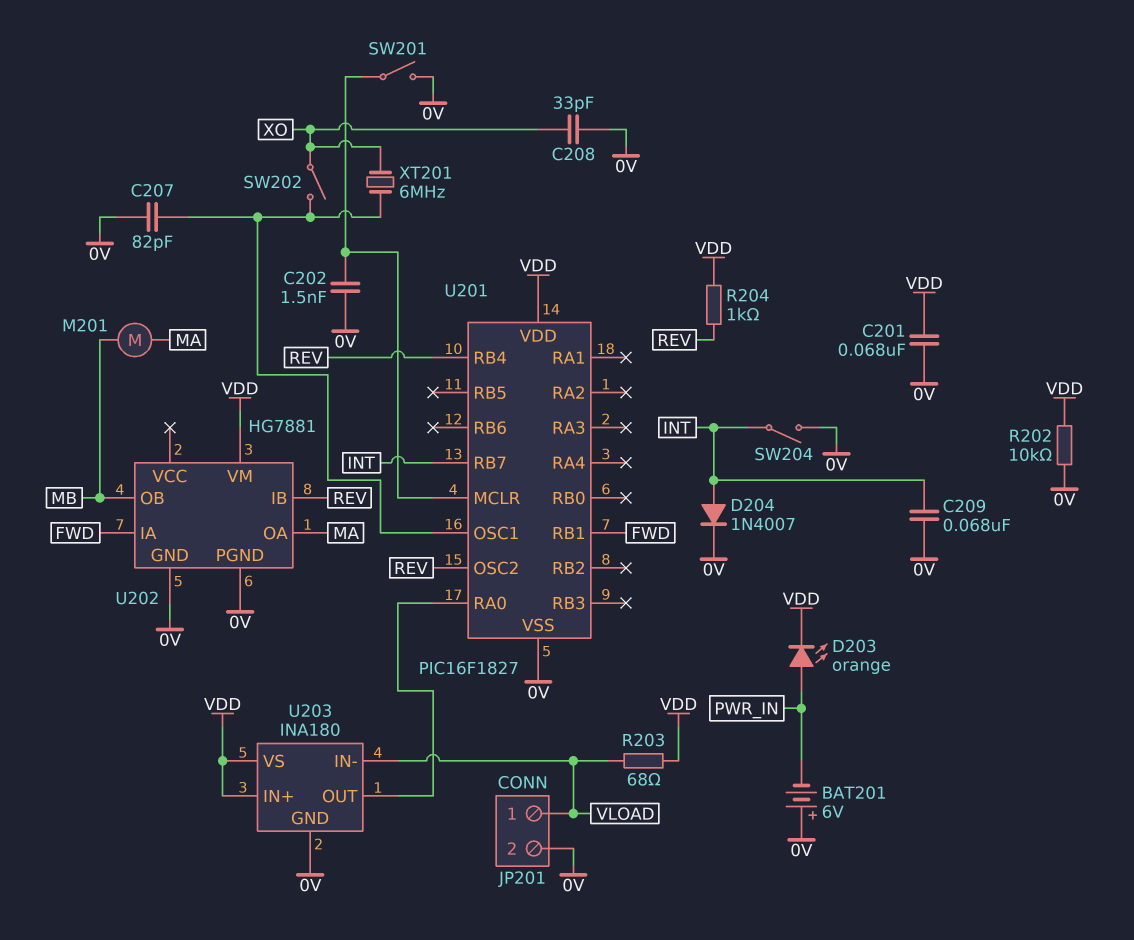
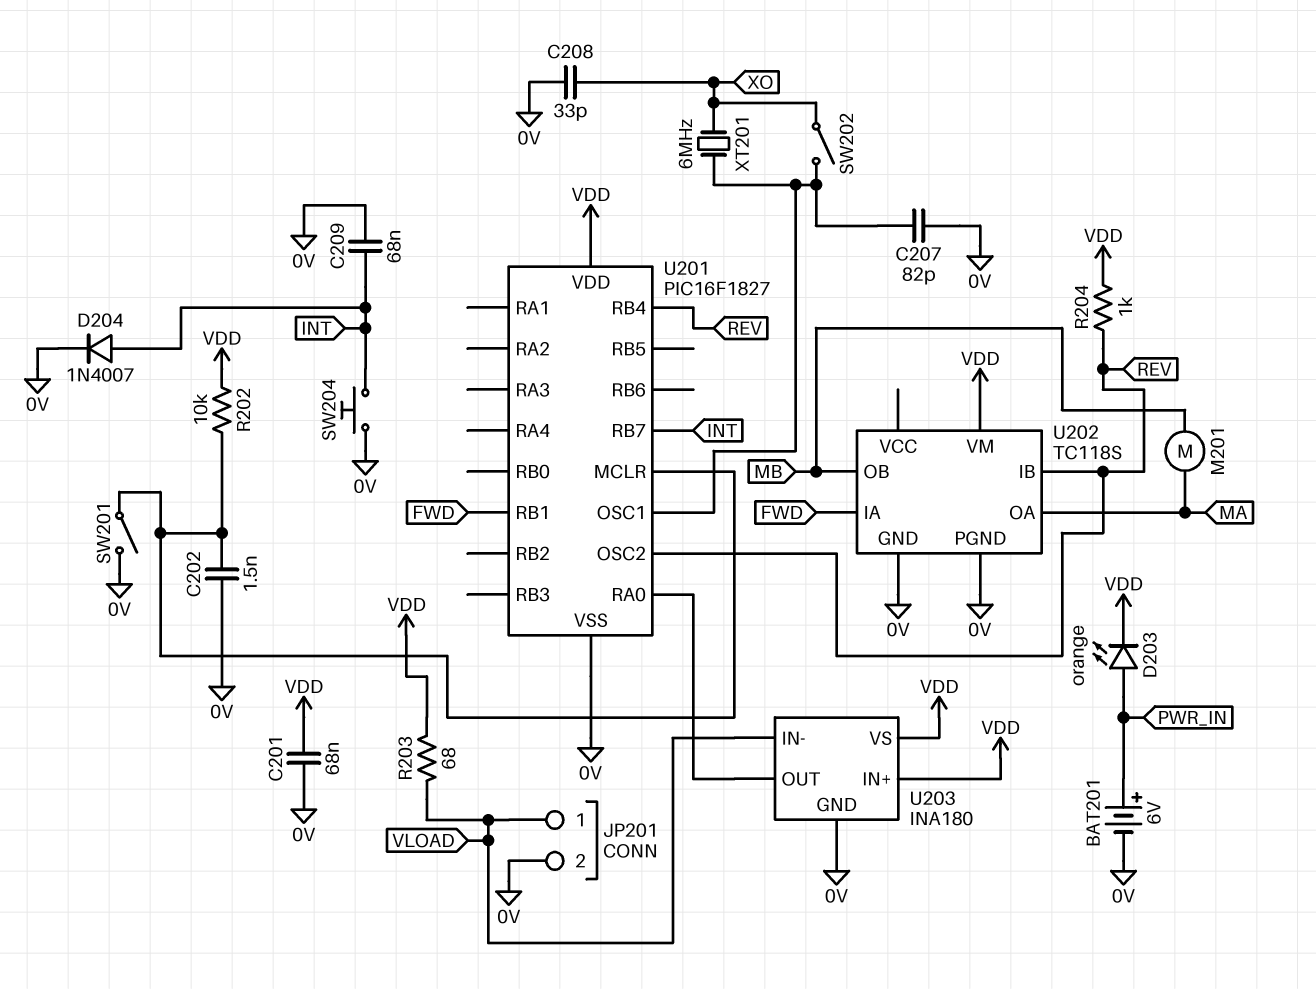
BAT201: 6V (plus 0V, minus PWR_IN) -> 6V (plus PWR_IN, minus 0V)
R202: 10k (0V, VDD) -> 10k (U201/MCLR, VDD)
SW204: switch (0V, INT) -> button (0V, INT)
U202: HG7881 -> TC118S

